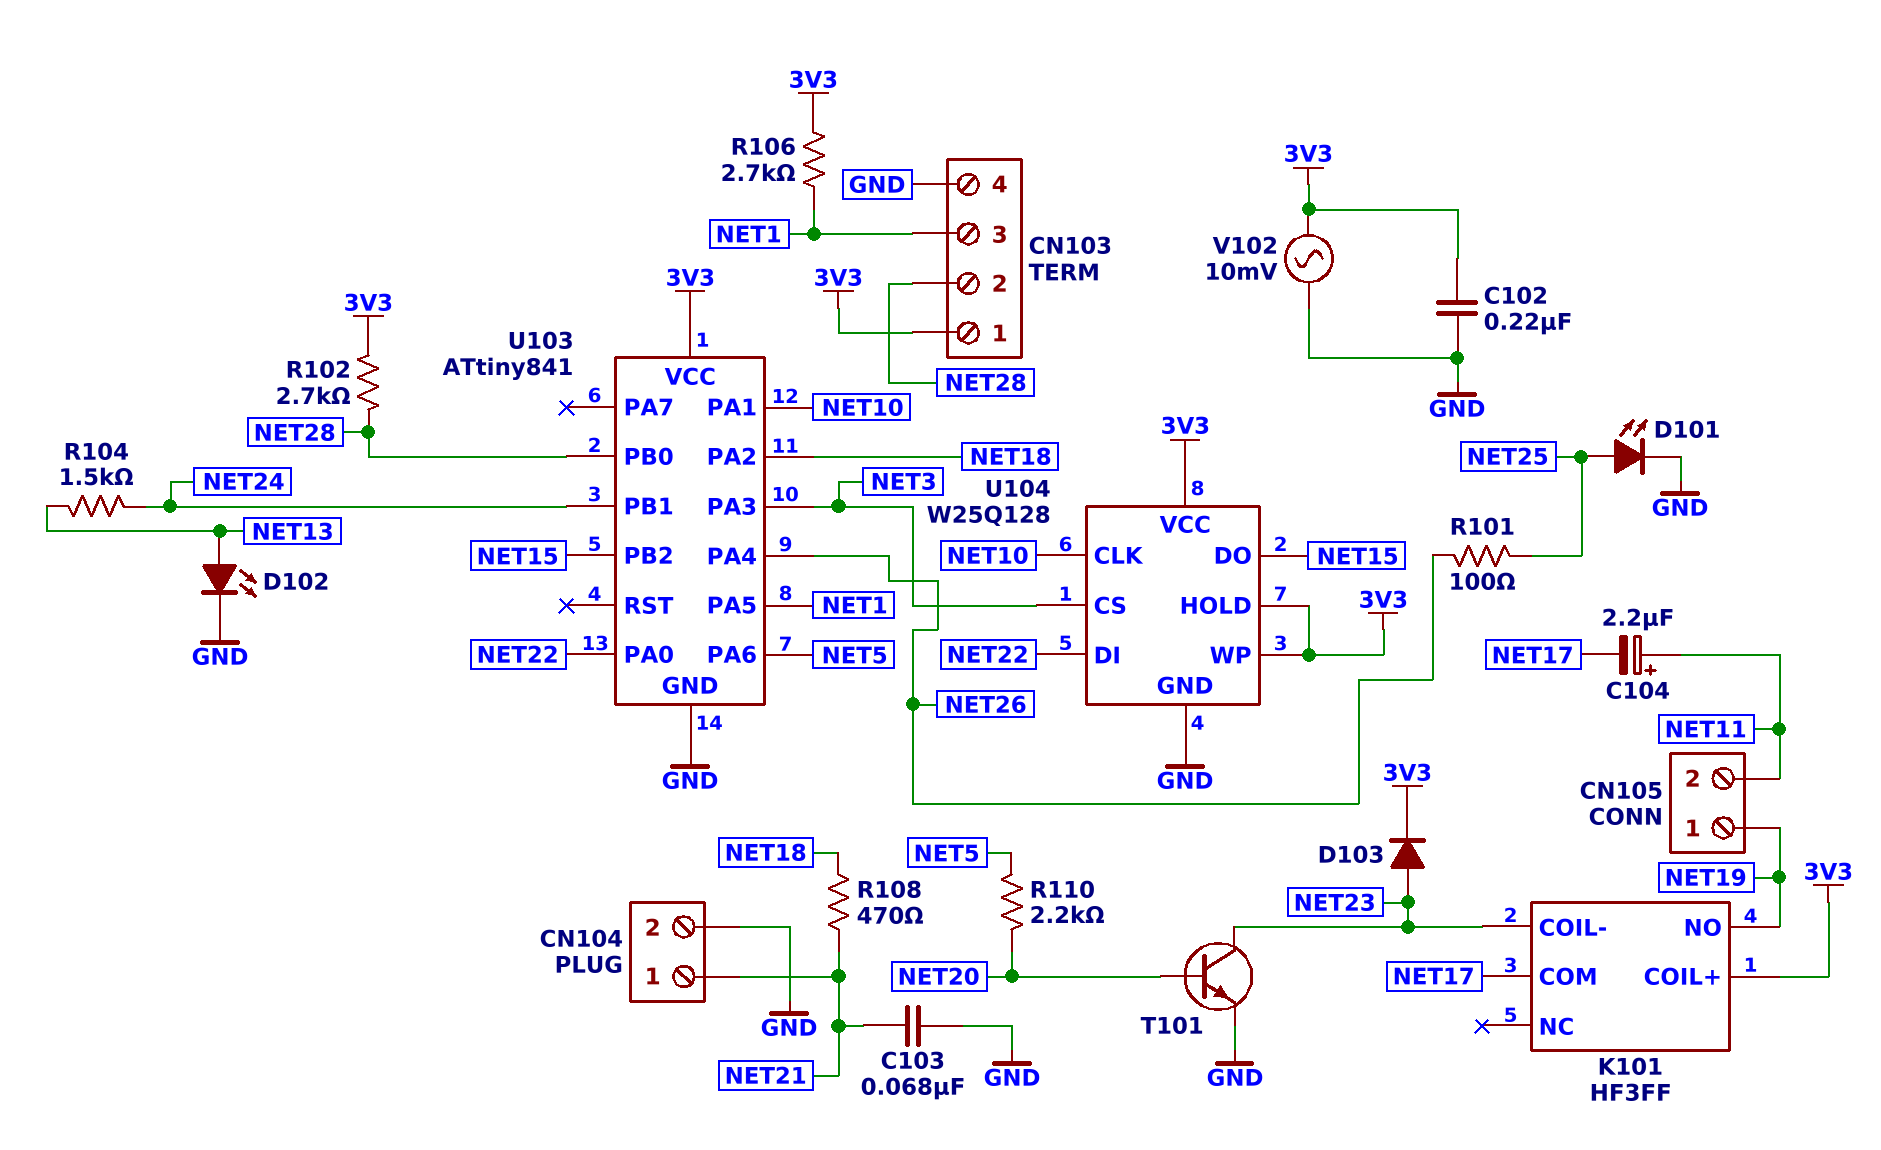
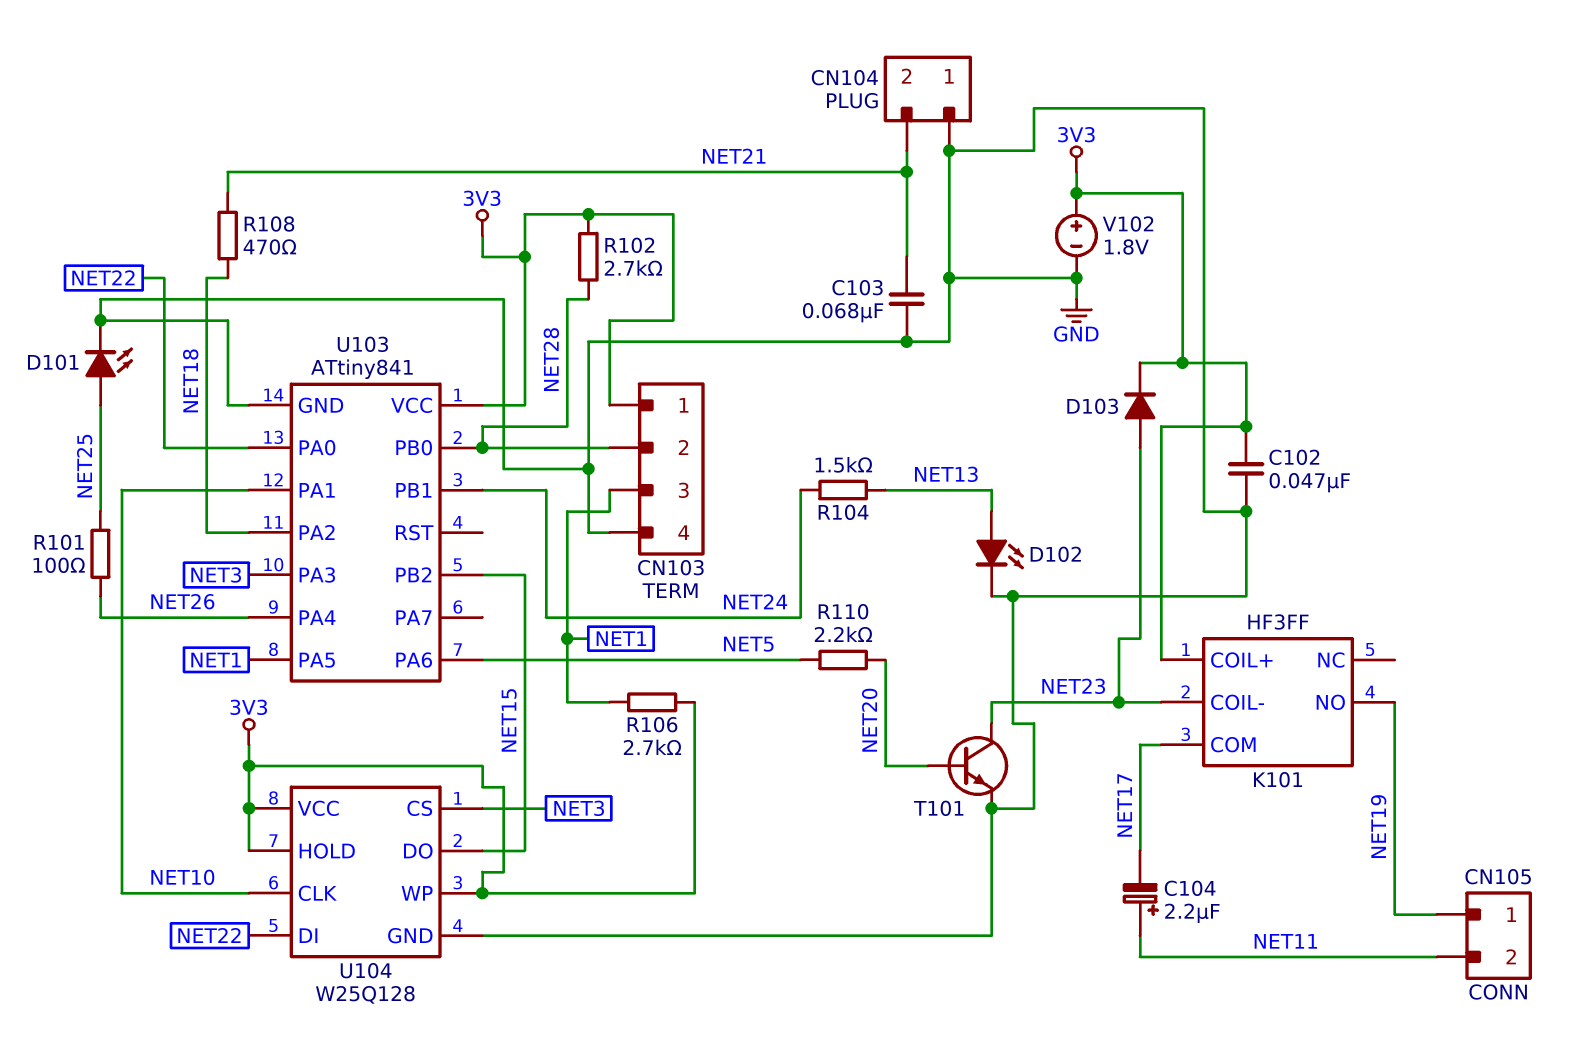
C102: 220nF (3V3, GND) -> 47nF (3V3, GND)
CN104 pin 1: NET21 -> GND
CN104 pin 2: GND -> NET21
V102: AC 10mV (3V3, GND) -> 1.8V (plus 3V3, minus GND)

